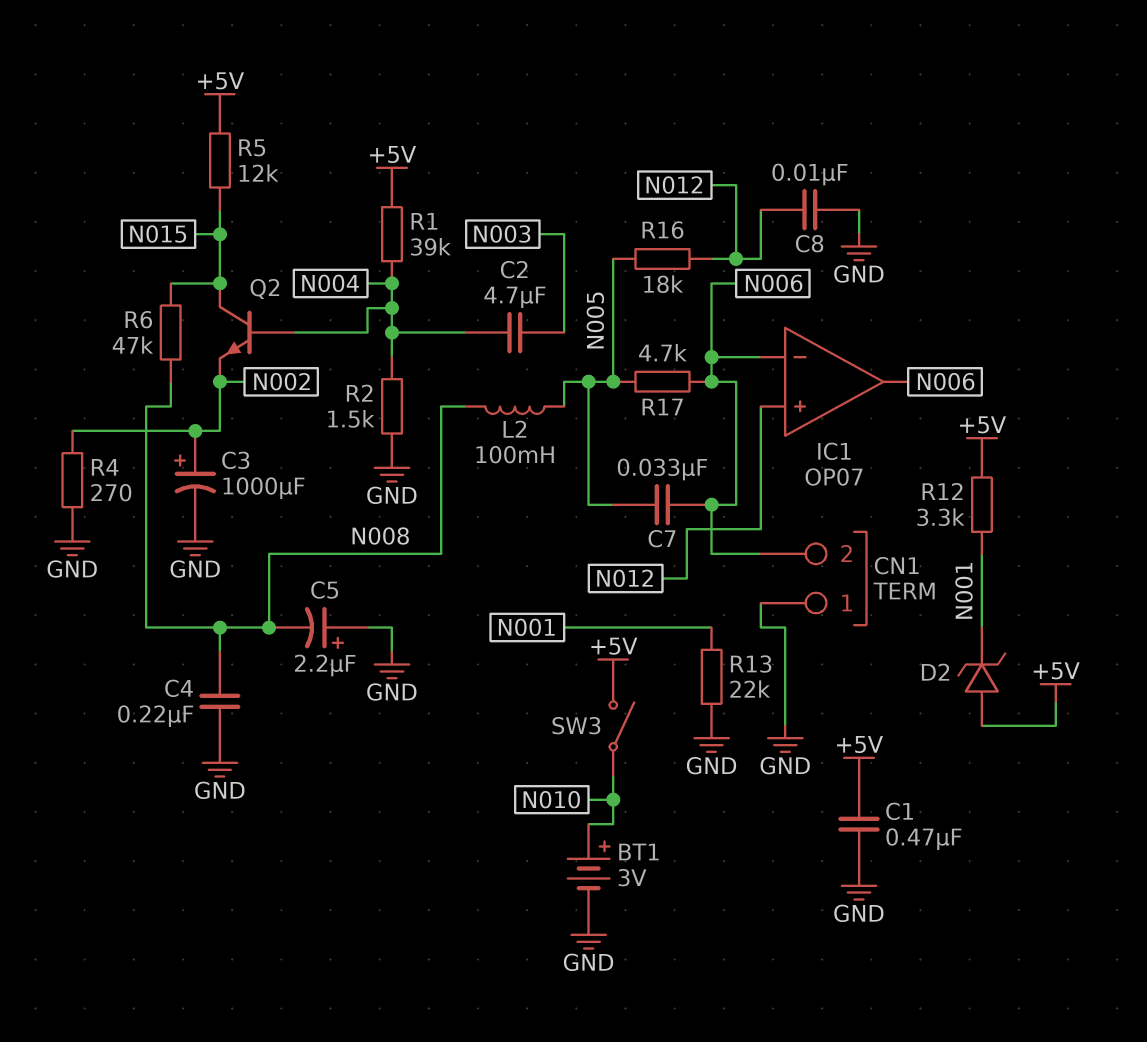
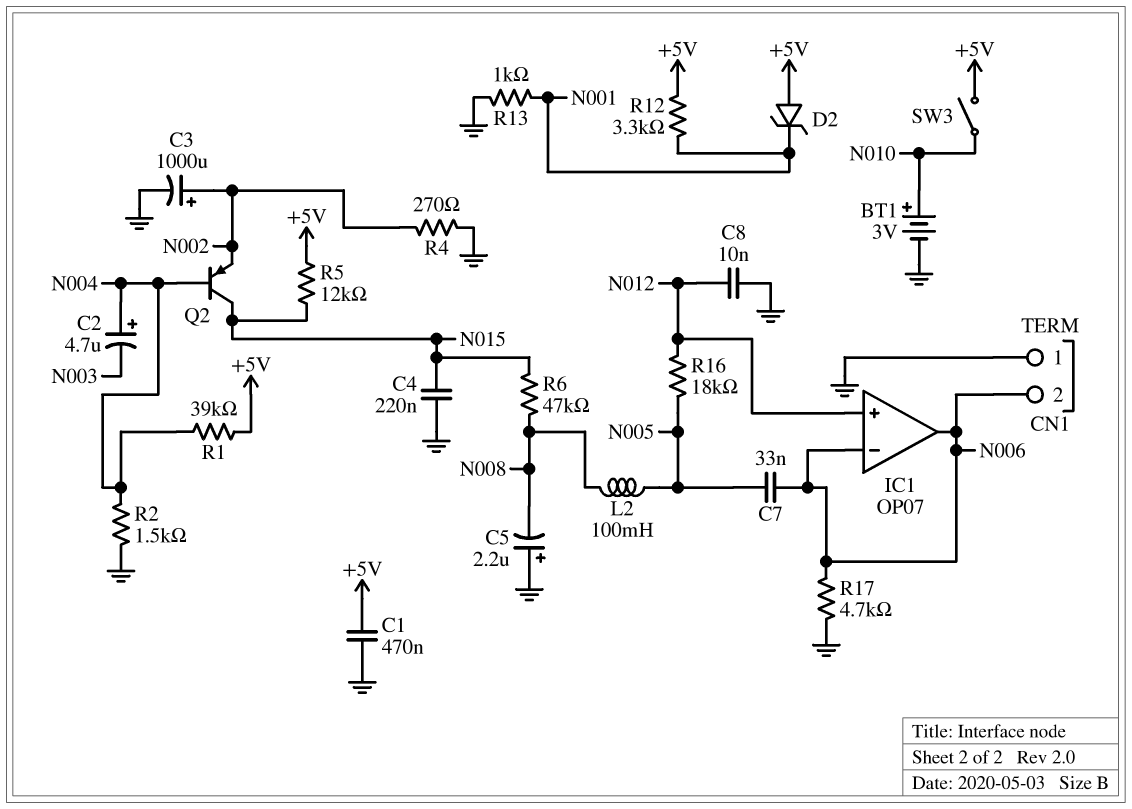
C2: 4.7uF (N003, N004) -> 4.7uF (plus N004, minus N003)
C4: 220nF (GND, N008) -> 220nF (GND, N015)
Q2: NPN (B N004, C N015, E N002) -> PNP (B N004, C N015, E N002)
R13: 22k (GND, N001) -> 1k (GND, N001)
R17: 4.7k (N005, N006) -> 4.7k (GND, N006)

